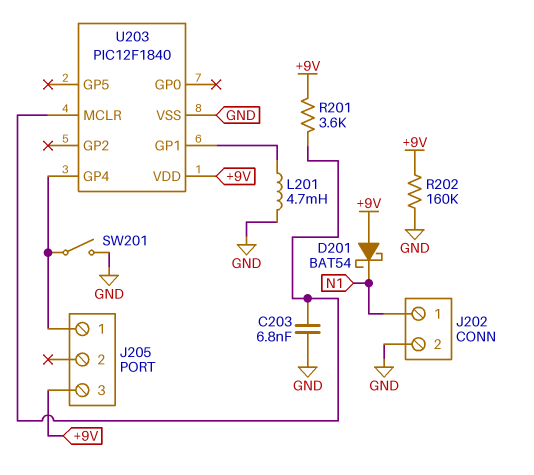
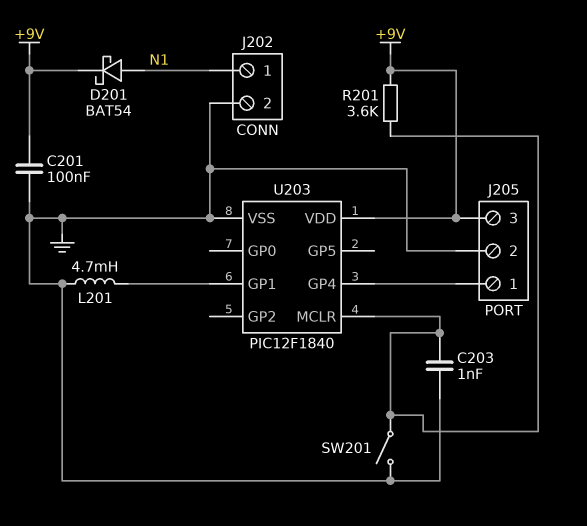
C201: none -> 100nF (+9V, GND)
C203: 6.8nF (GND, U203/MCLR) -> 1nF (GND, U203/MCLR)
D201: schottky BAT54 (A +9V, K N1) -> schottky BAT54 (A N1, K +9V)
J205 pin 2: none -> GND
R202: 160k (+9V, GND) -> none
SW201: switch (GND, J205/1) -> switch (GND, U203/MCLR)

